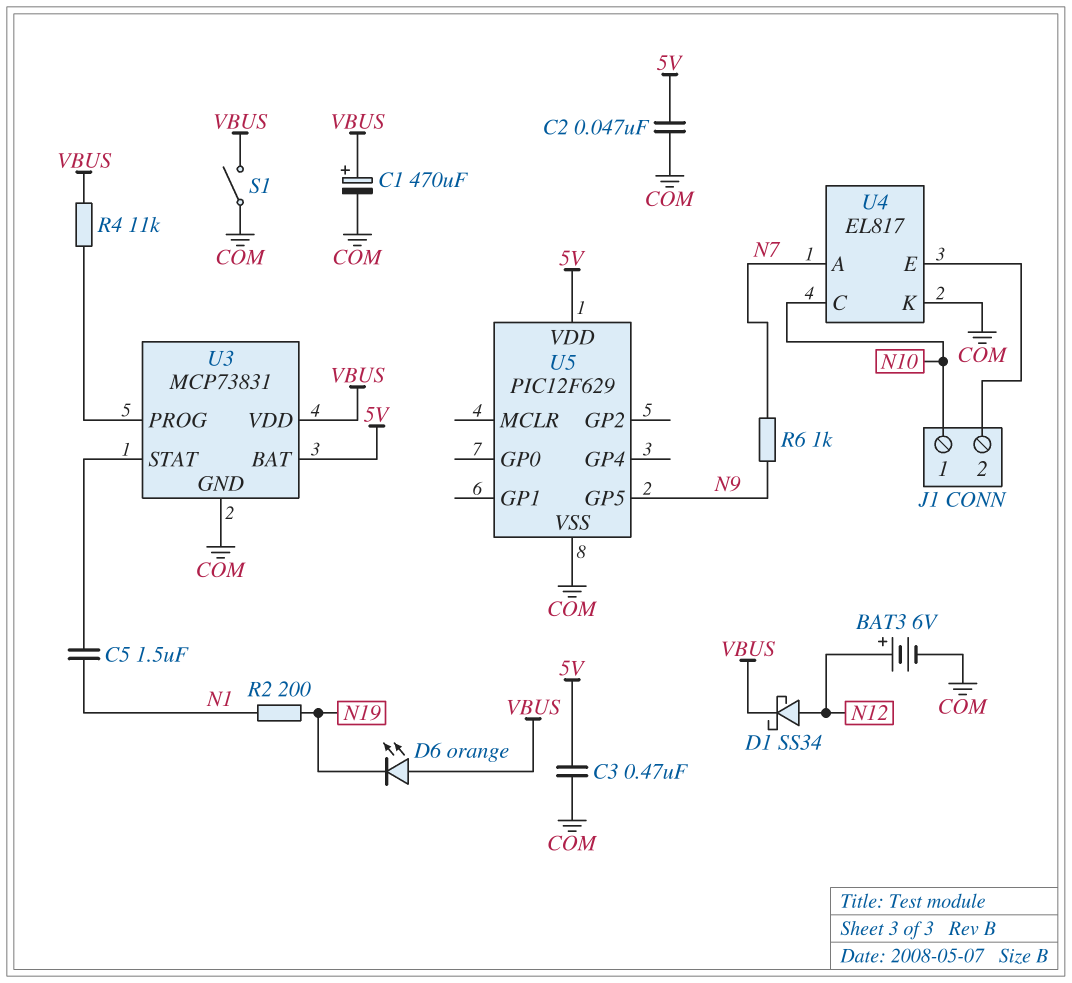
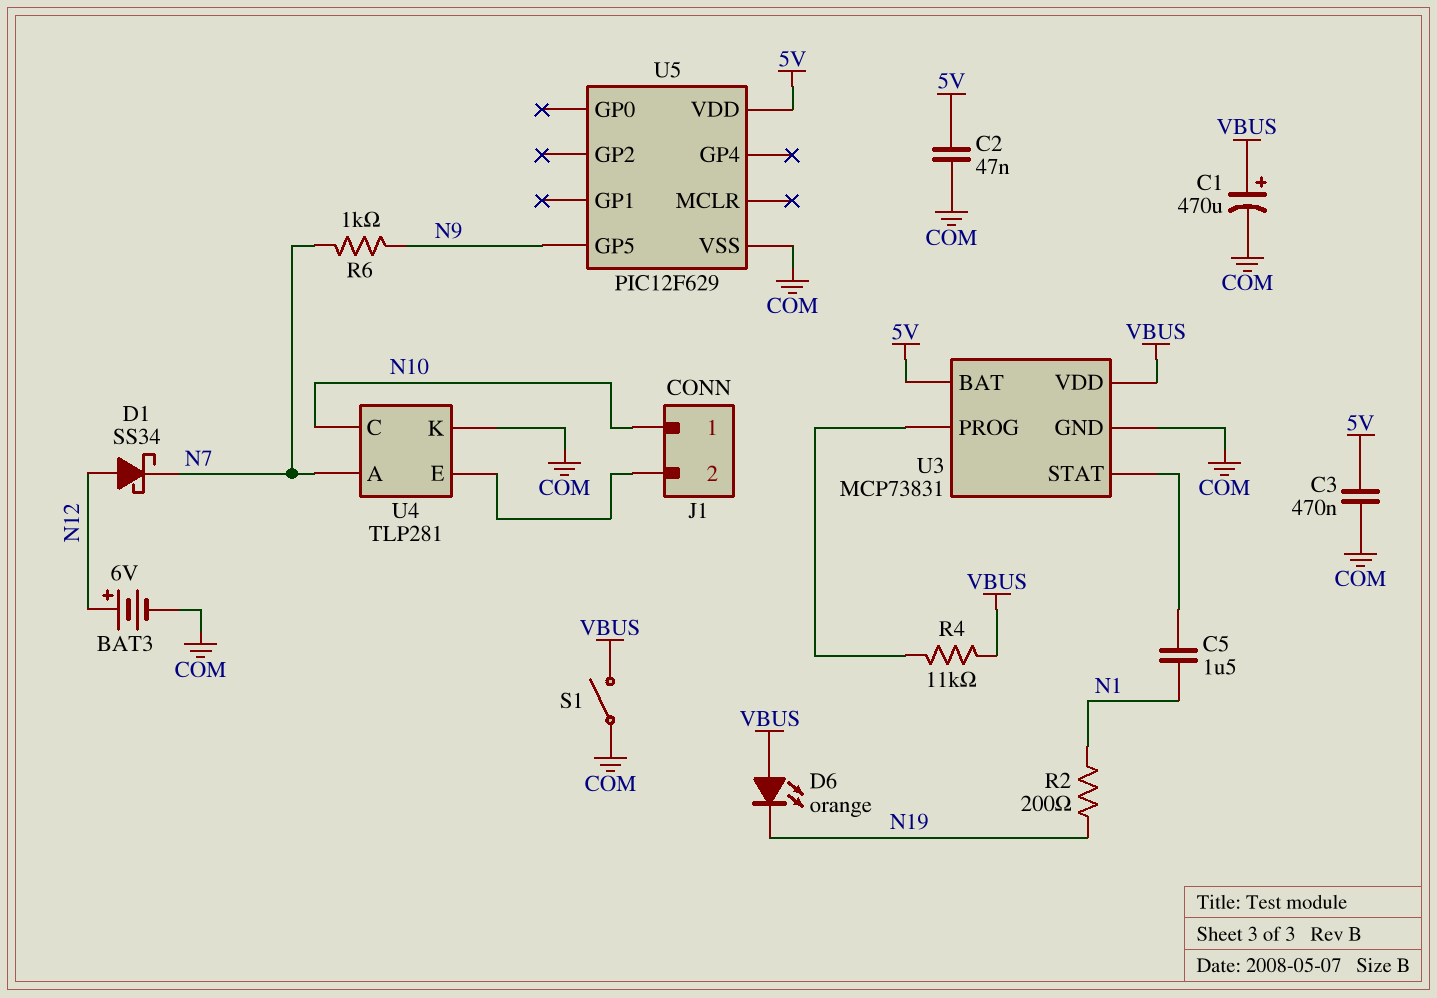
D1: schottky SS34 (A N12, K VBUS) -> schottky SS34 (A N12, K N7)
U4: EL817 -> TLP281

